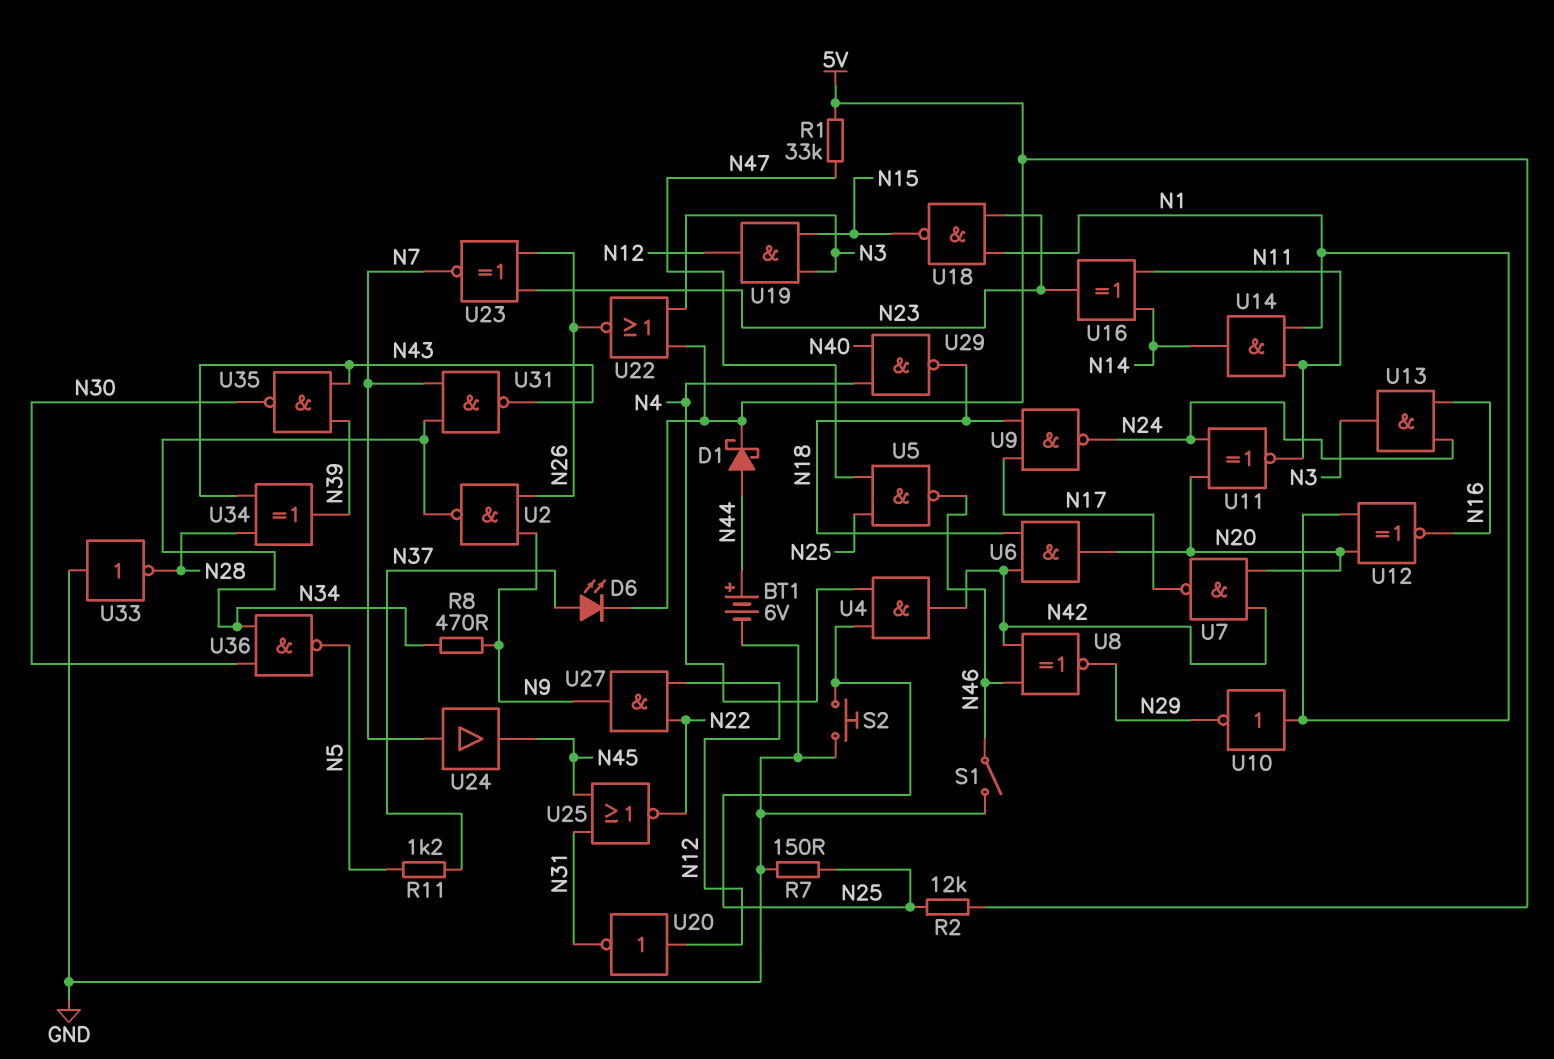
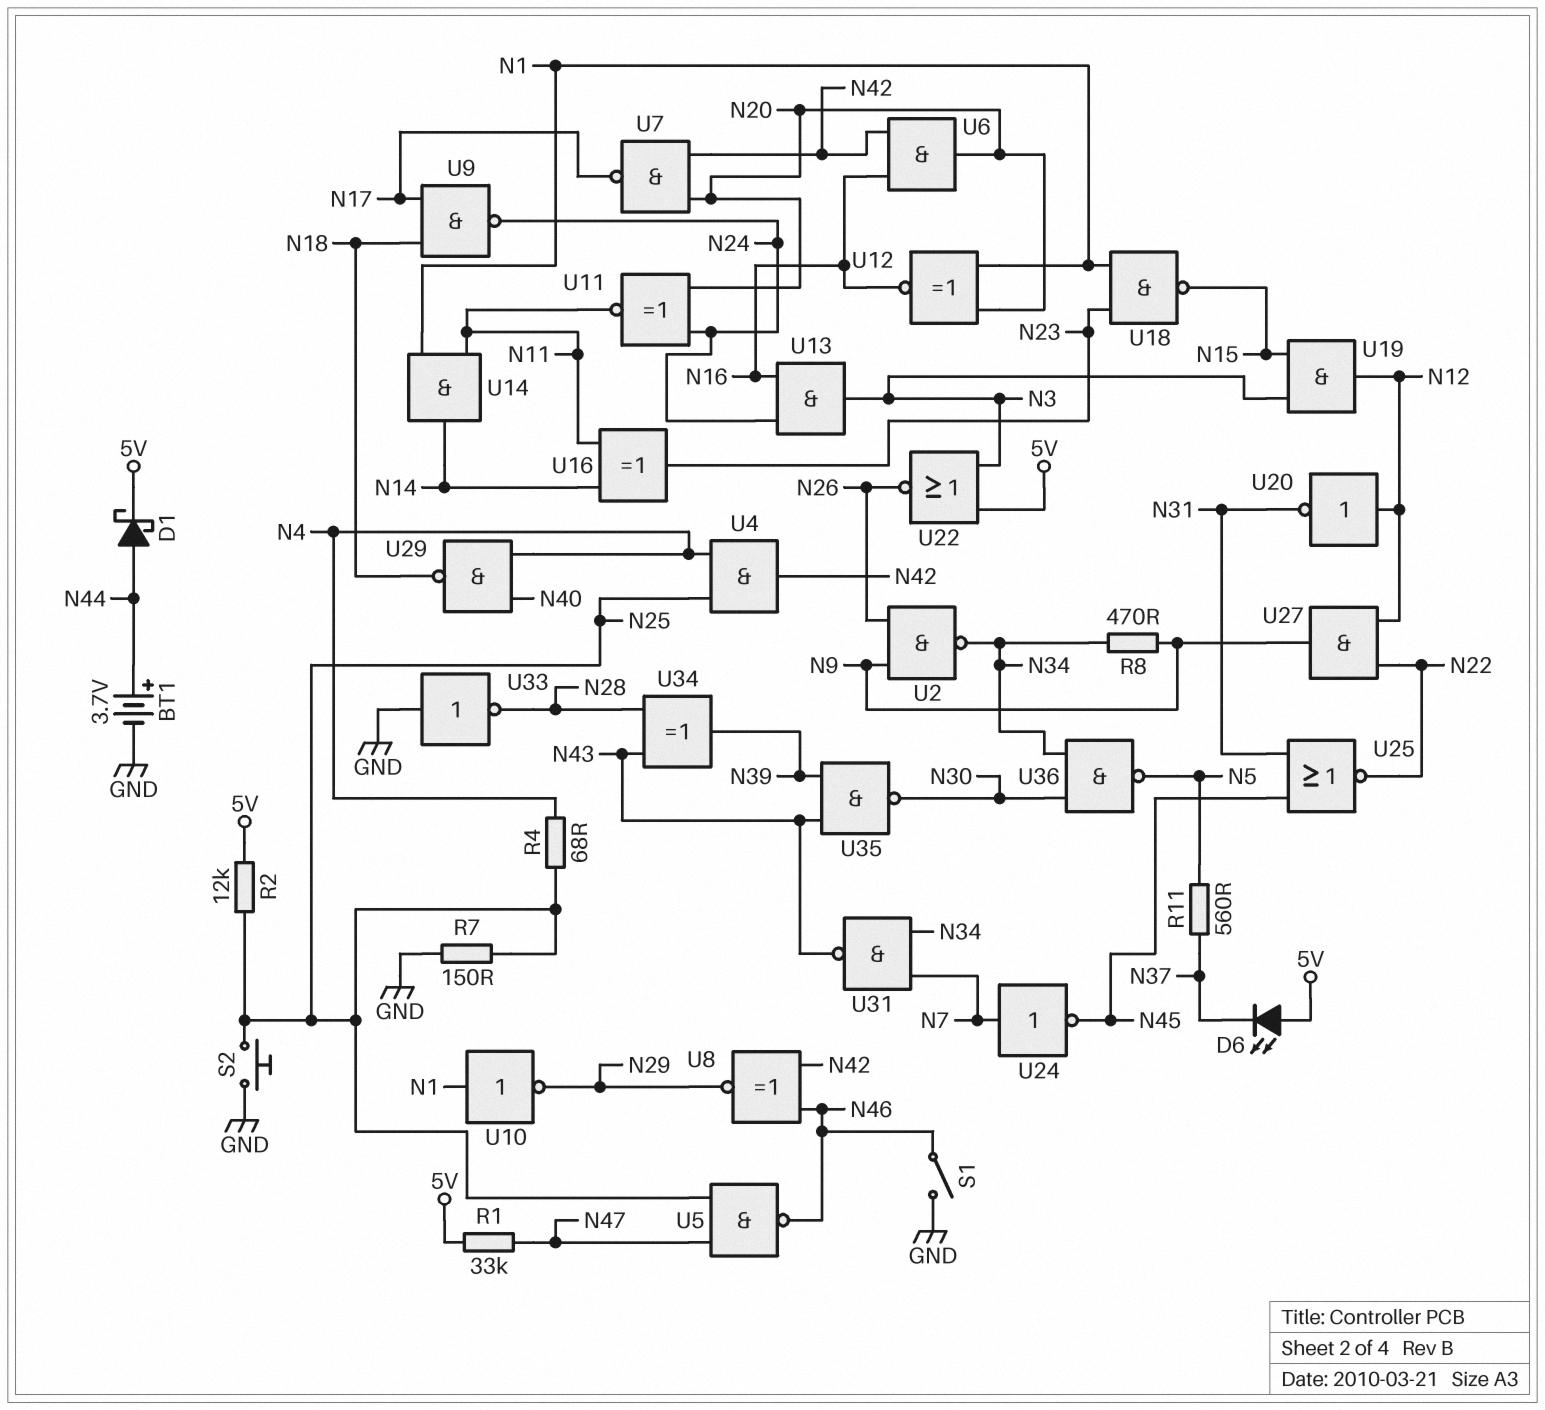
BT1: 6V (plus N44, minus GND) -> 3.7V (plus N44, minus GND)
D6: LED (A N37, K 5V) -> LED (A 5V, K N37)
R4: none -> 68 (N4, N25)
R11: 1.2k (N5, N37) -> 560 (N5, N37)
U6: AND (in N18, in N42, out N20) -> AND (in N16, in N42, out N20)
U23: XNOR (in N23, in N26, out N7) -> none
U24: buffer (in N7, out N45) -> NOT (in N7, out N45)

